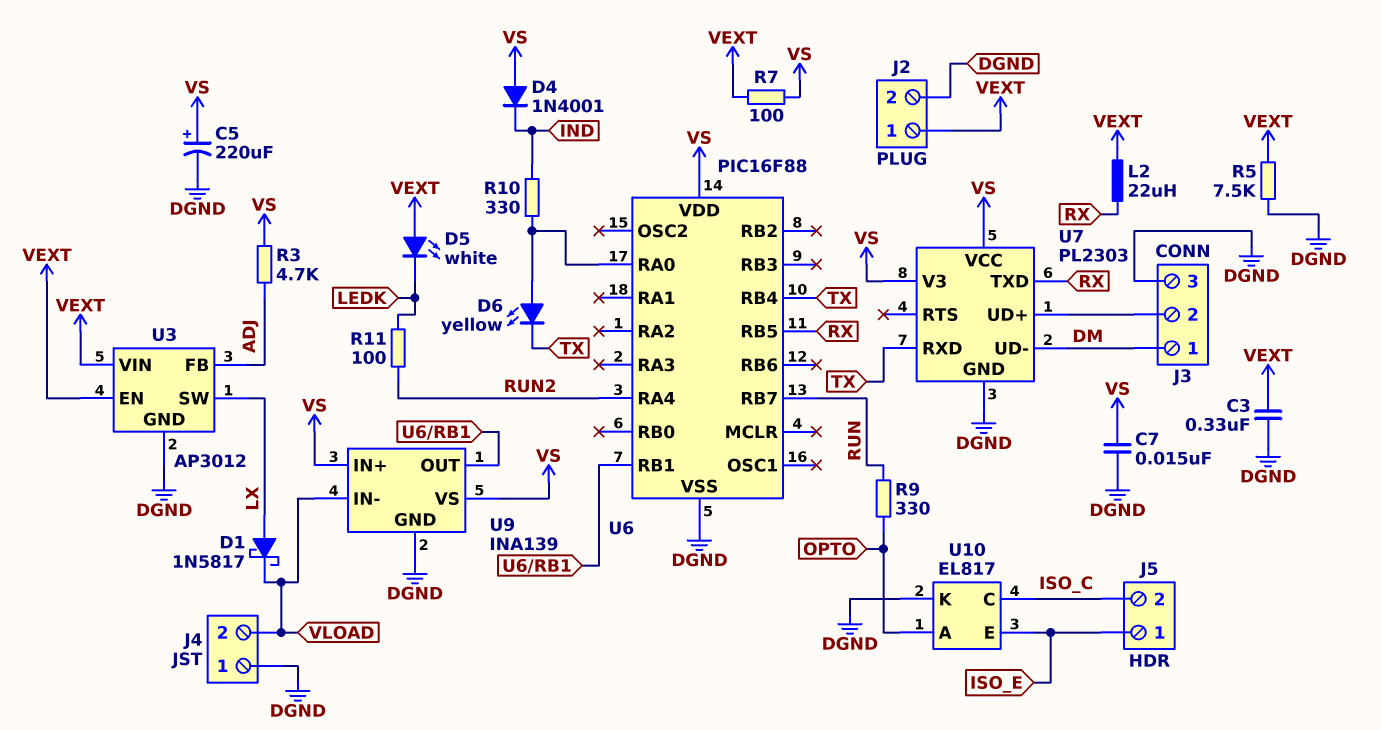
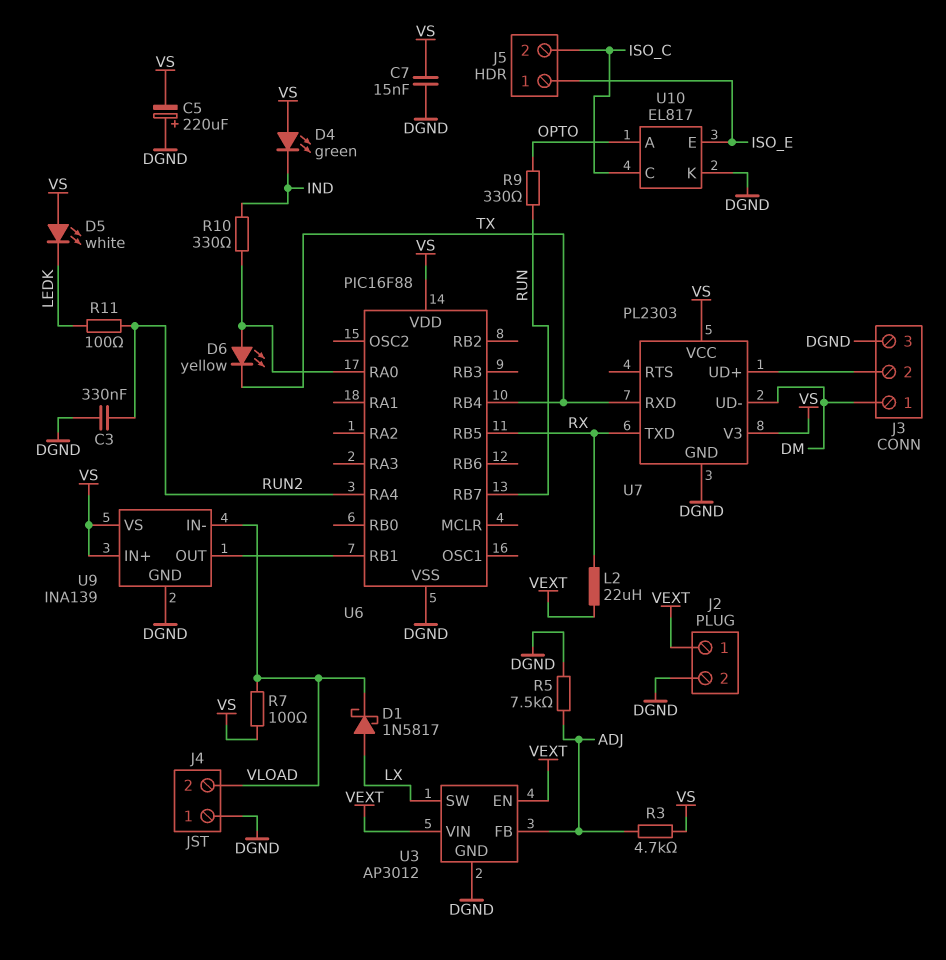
C3: 330nF (DGND, VEXT) -> 330nF (DGND, RUN2)
C5: 220uF (plus VS, minus DGND) -> 220uF (plus DGND, minus VS)
D4: diode 1N4001 (A VS, K IND) -> LED green (A VS, K IND)
D5: LED white (A VEXT, K LEDK) -> LED white (A VS, K LEDK)
R5: 7.5k (DGND, VEXT) -> 7.5k (ADJ, DGND)
R7: 100 (VEXT, VS) -> 100 (VLOAD, VS)

